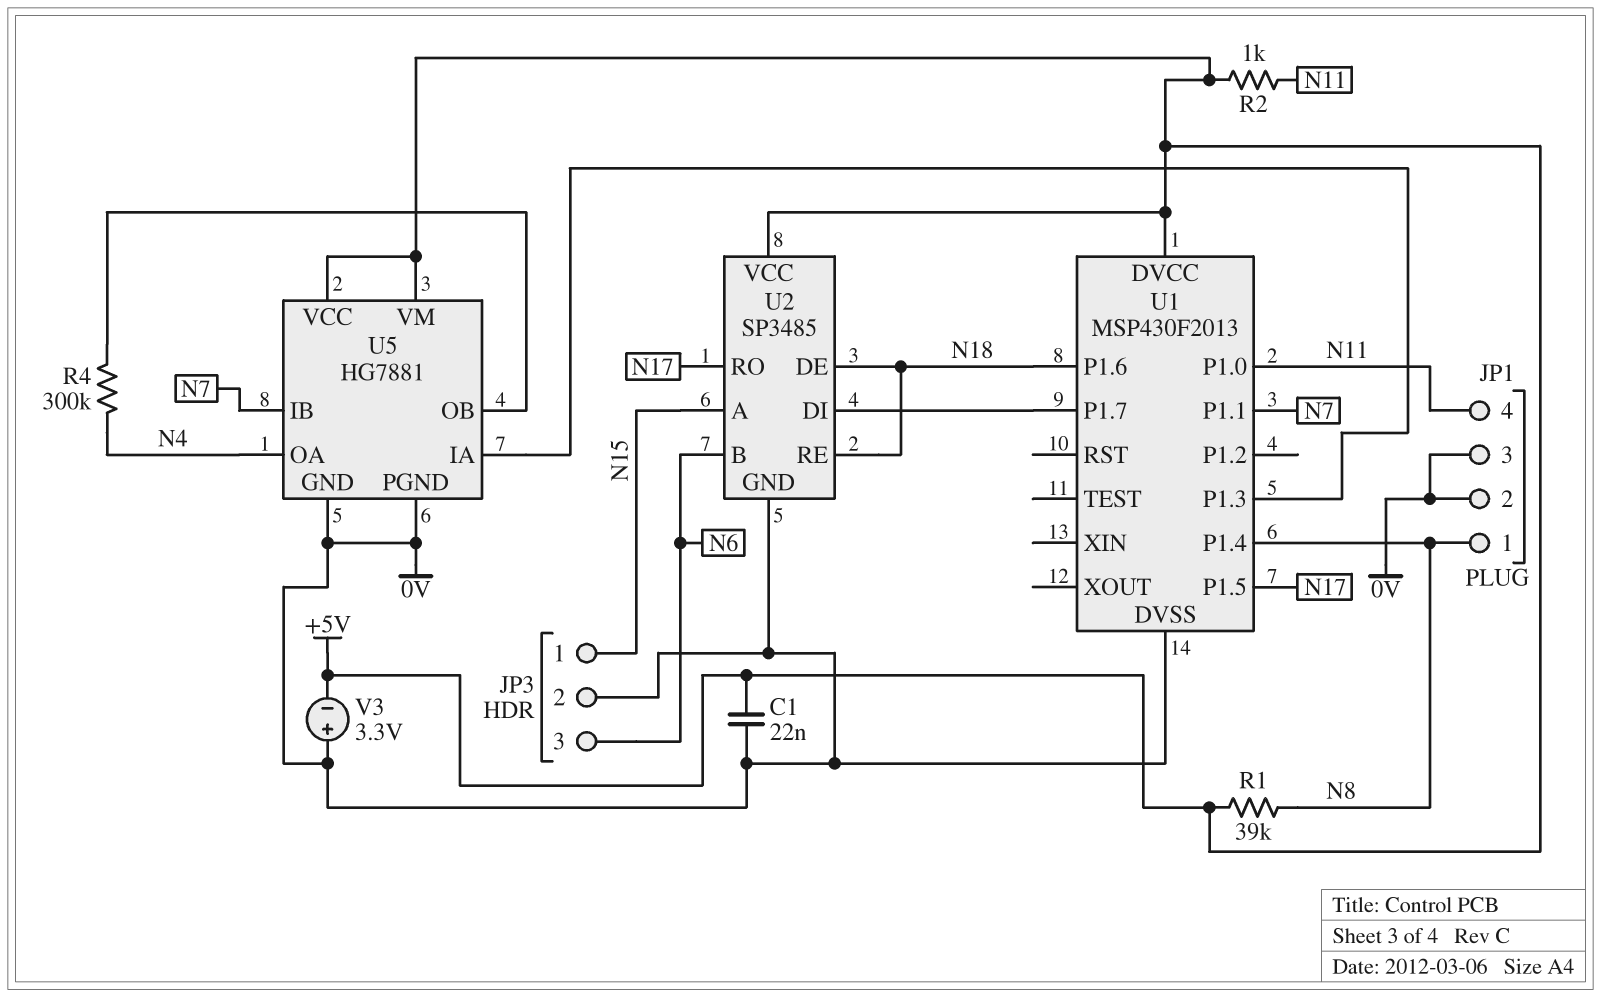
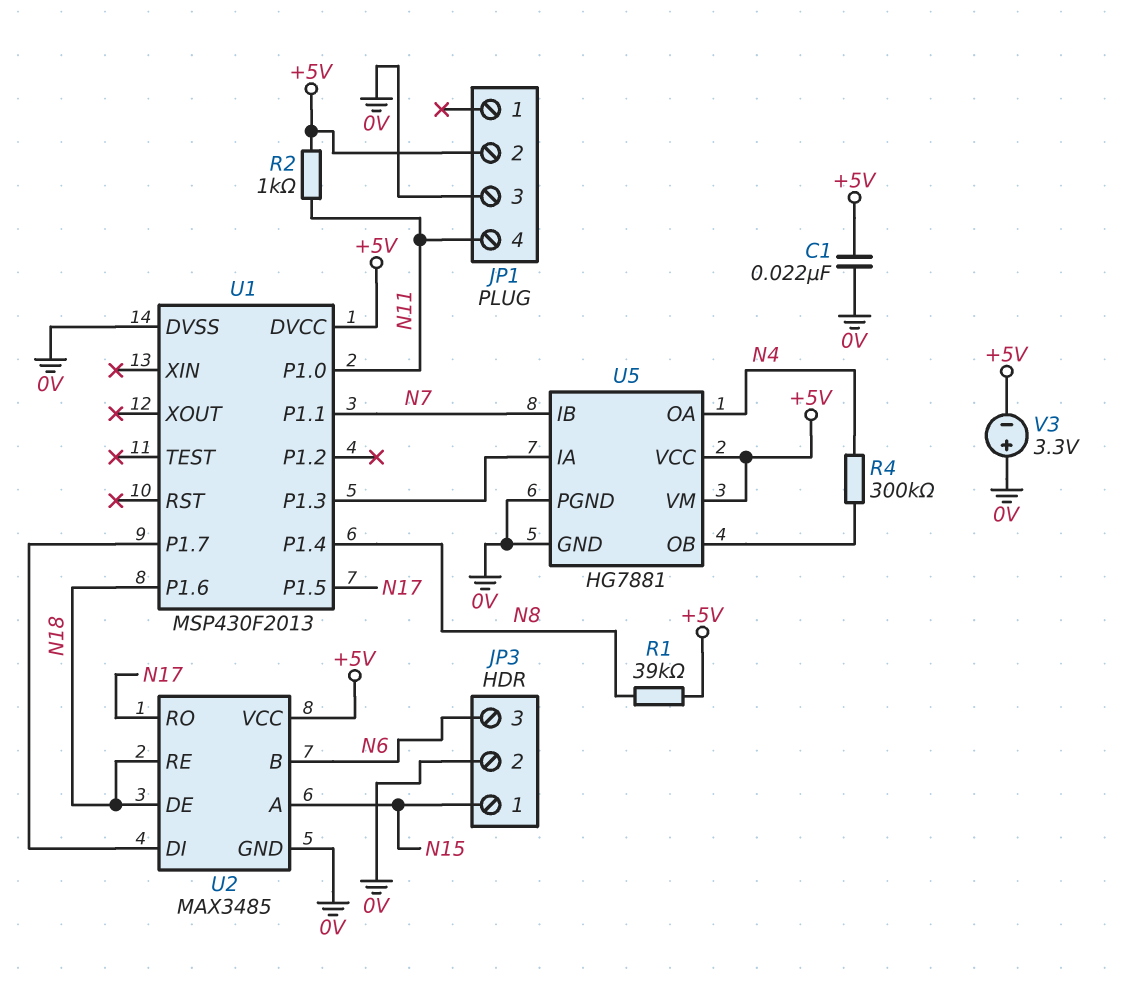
JP1 pin 1: N8 -> none
JP1 pin 2: 0V -> +5V
U2: SP3485 -> MAX3485

